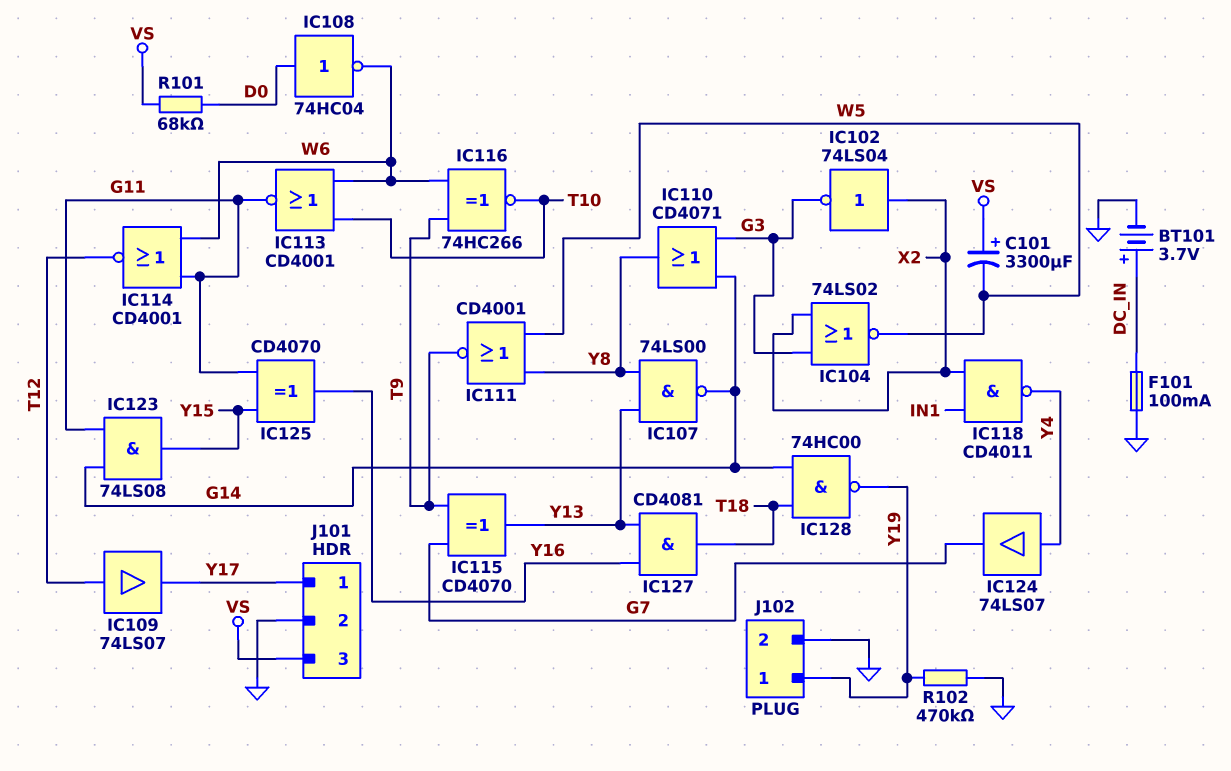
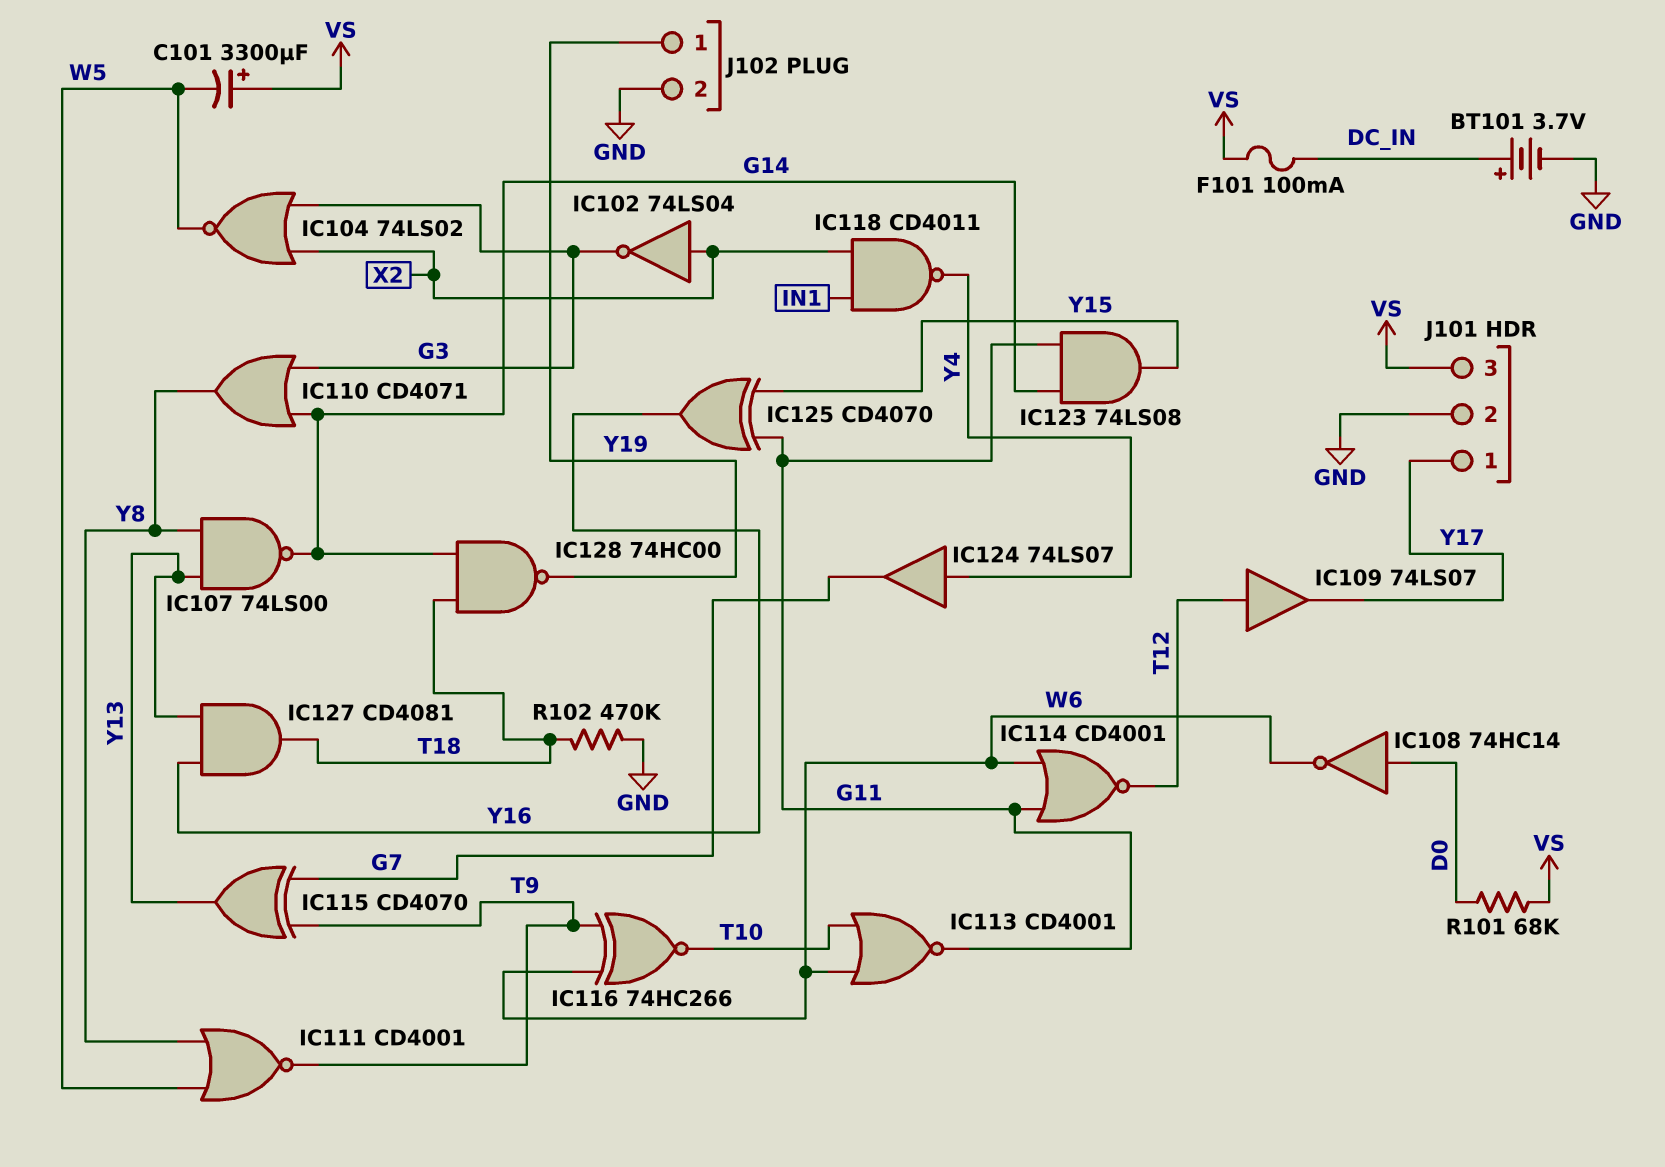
F101: 100mA (DC_IN, GND) -> 100mA (DC_IN, VS)
IC108: NOT 74HC04 (in D0, out W6) -> NOT 74HC14 (in D0, out W6)
R102: 470k (GND, Y19) -> 470k (GND, T18)

